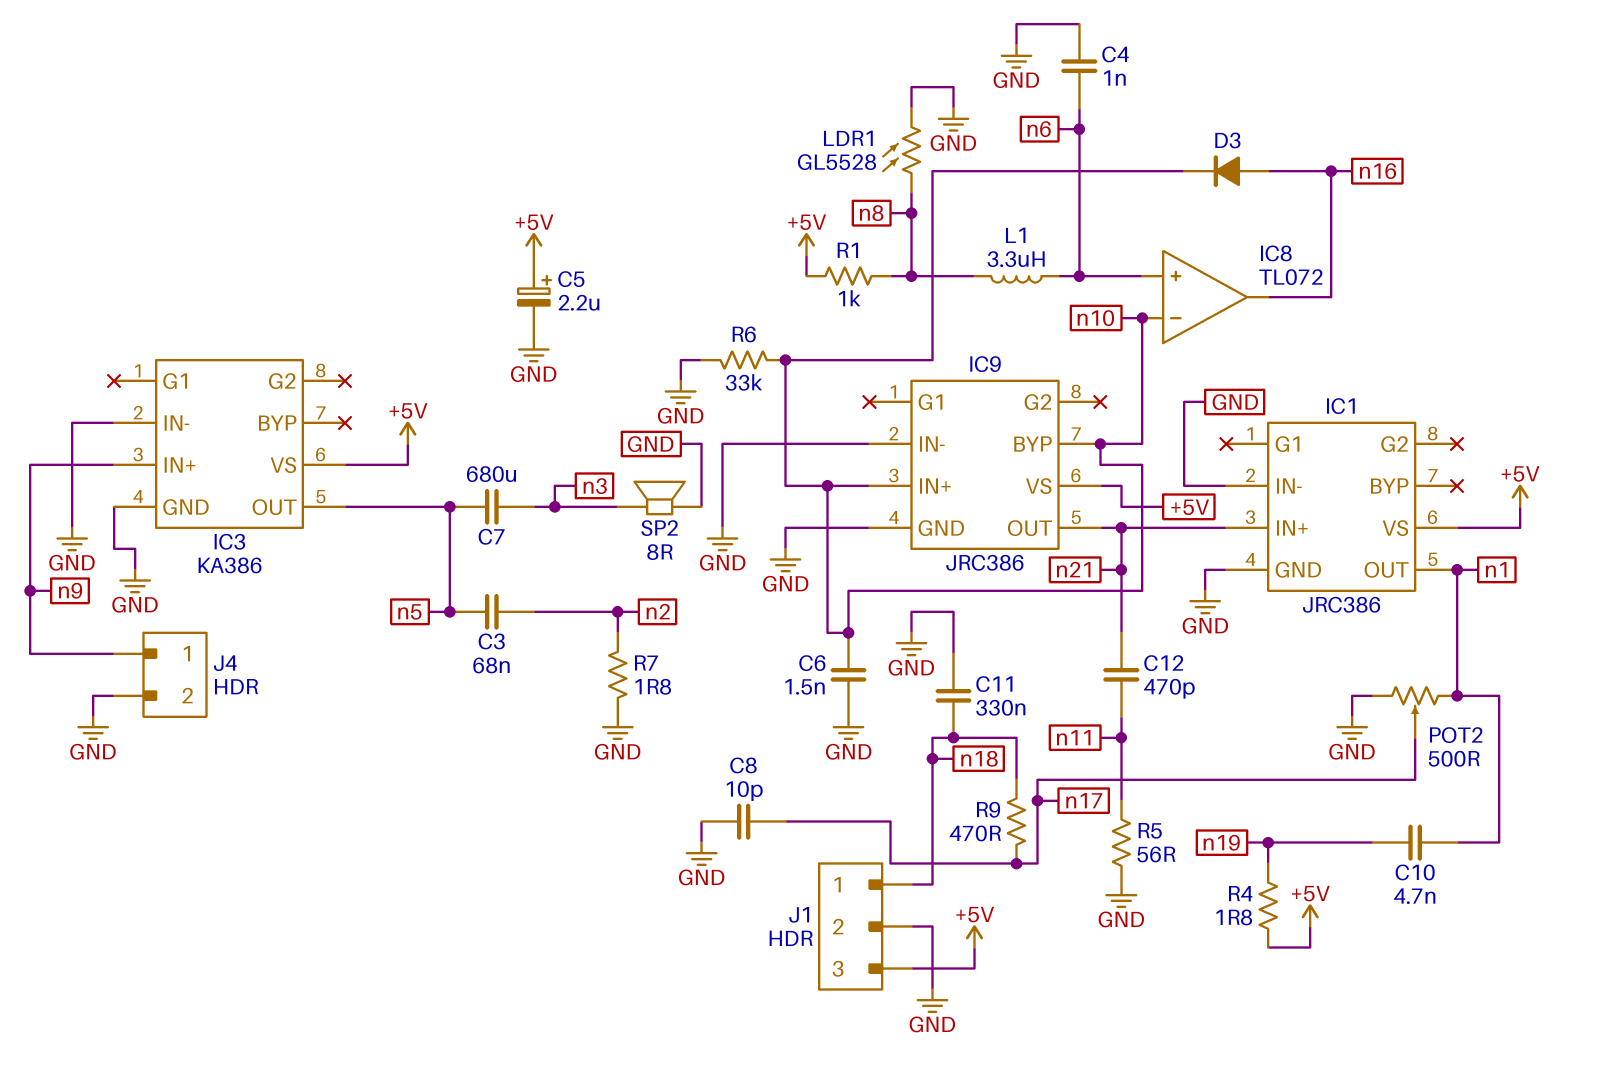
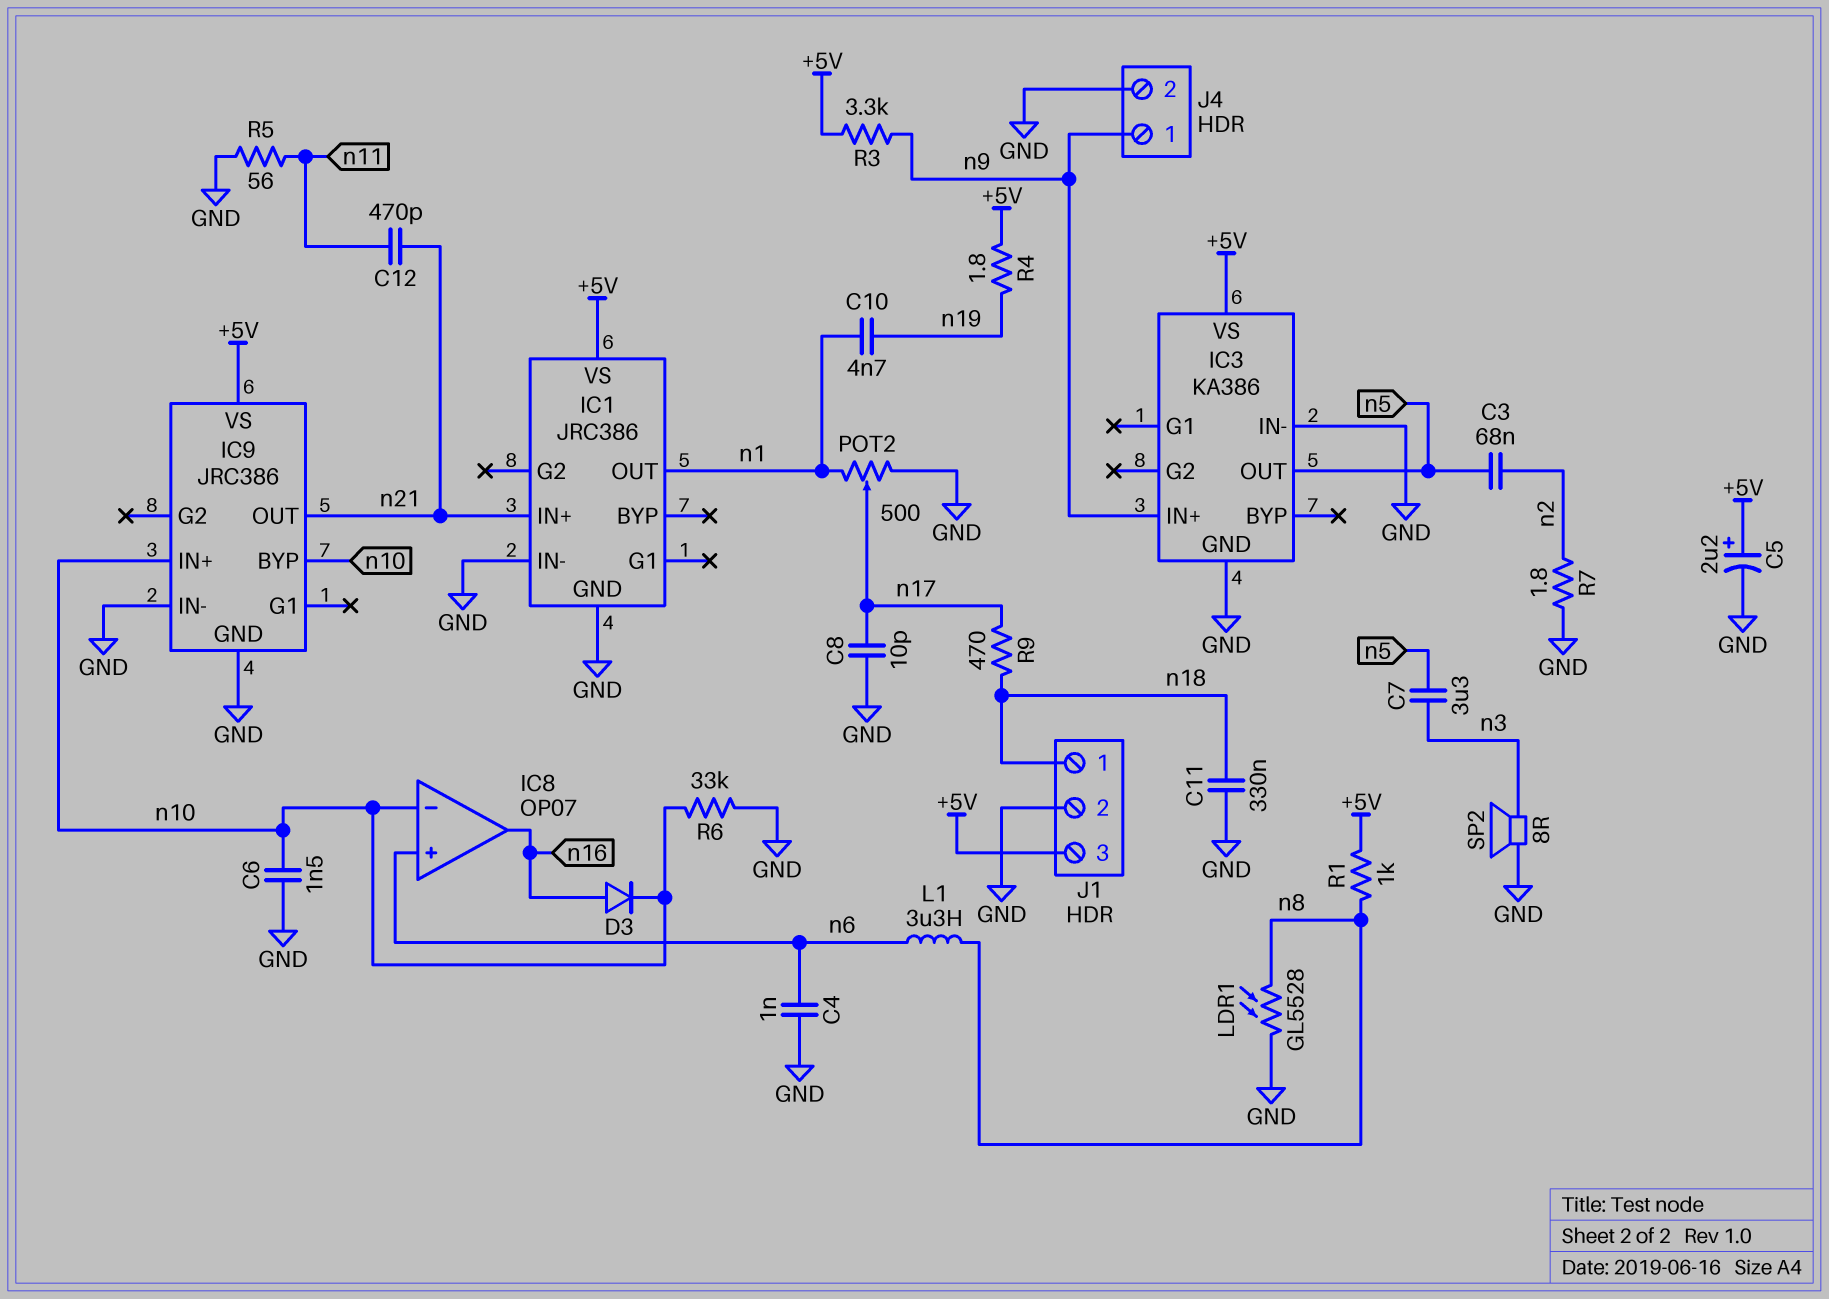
C7: 680uF (n3, n5) -> 3.3uF (n3, n5)
IC8: TL072 -> OP07
R3: none -> 3.3k (+5V, n9)

